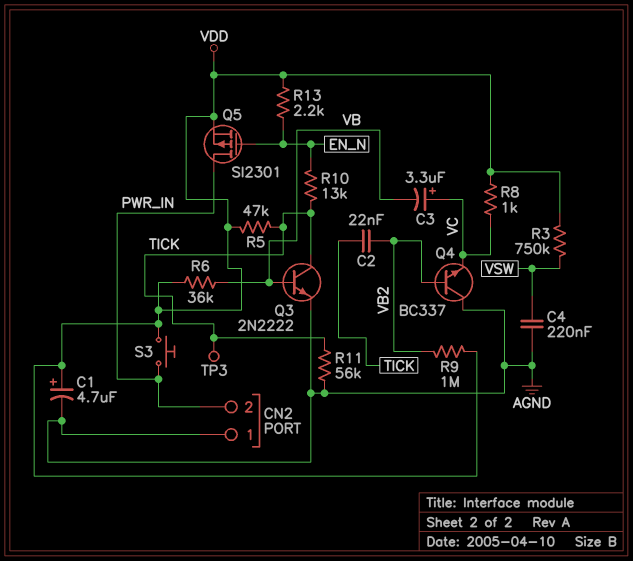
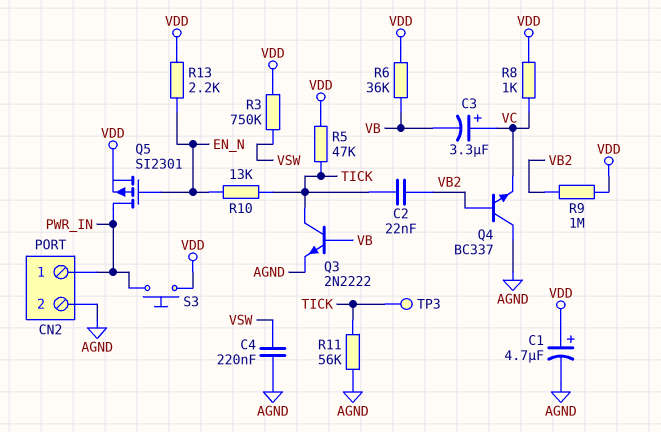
CN2 pin 1: AGND -> PWR_IN
CN2 pin 2: PWR_IN -> AGND

